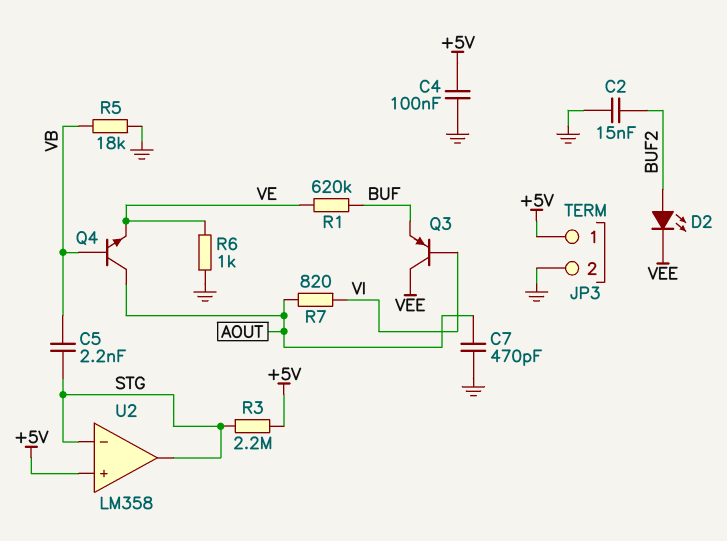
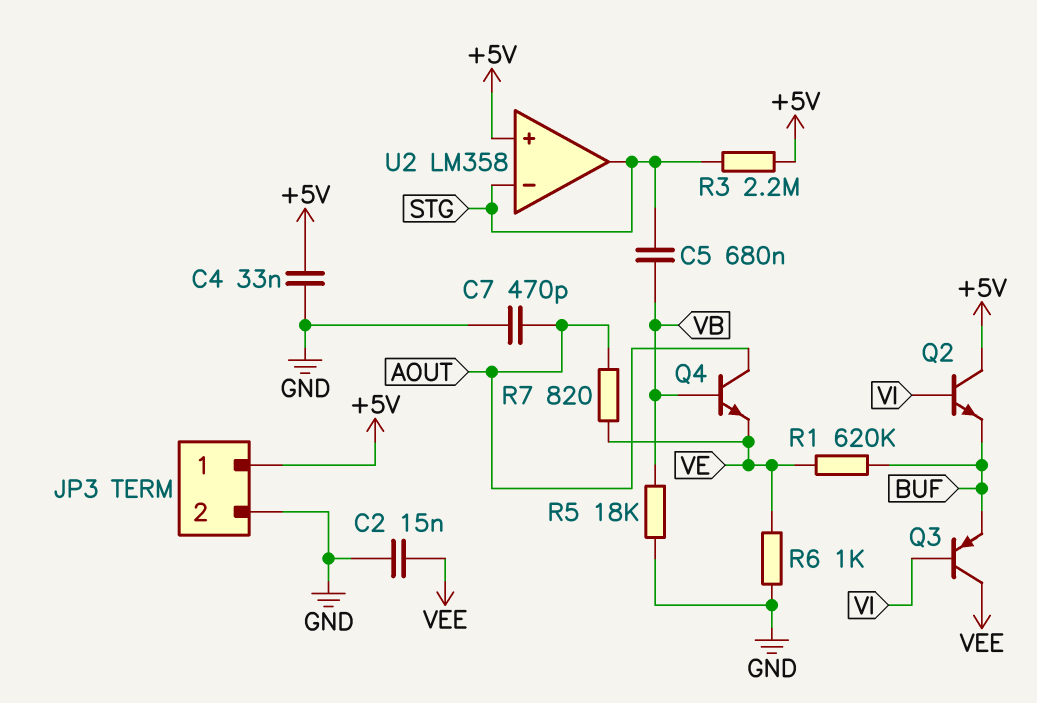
C2: 15nF (BUF2, GND) -> 15nF (GND, VEE)
C4: 100nF (+5V, GND) -> 33nF (+5V, GND)
C5: 2.2nF (STG, VB) -> 680nF (STG, VB)
D2: LED (A BUF2, K VEE) -> none
Q2: none -> NPN (B VI, C +5V, E BUF)
R7: 820 (AOUT, VI) -> 820 (AOUT, VE)

